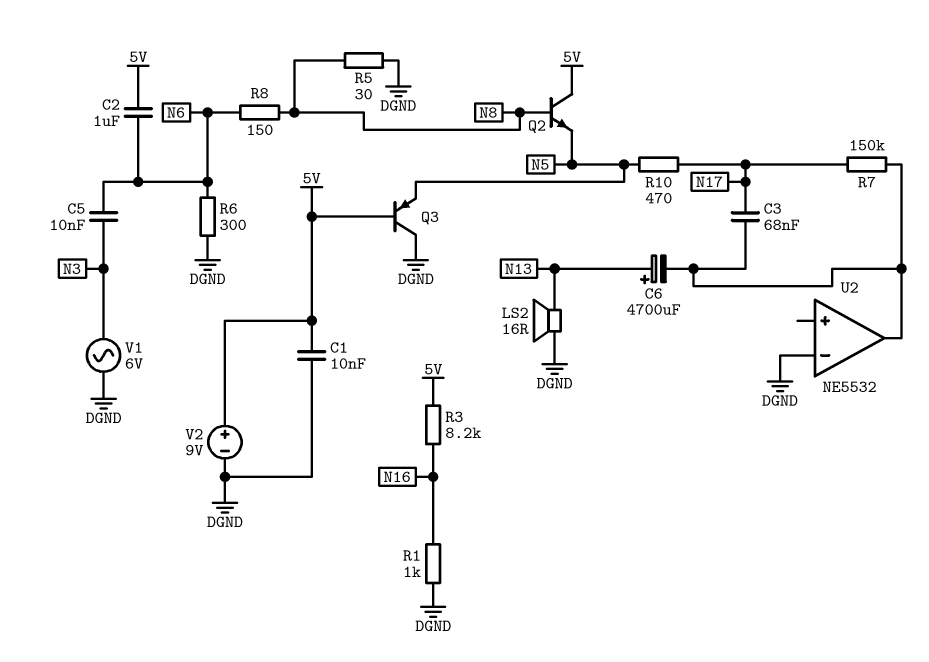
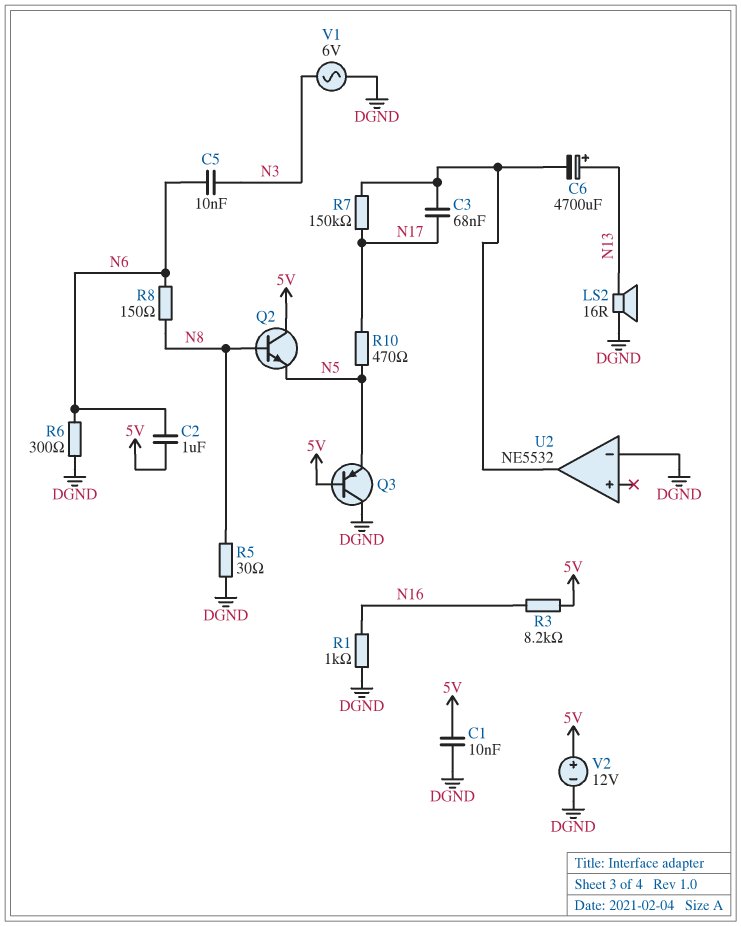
V2: 9V (plus 5V, minus DGND) -> 12V (plus 5V, minus DGND)

